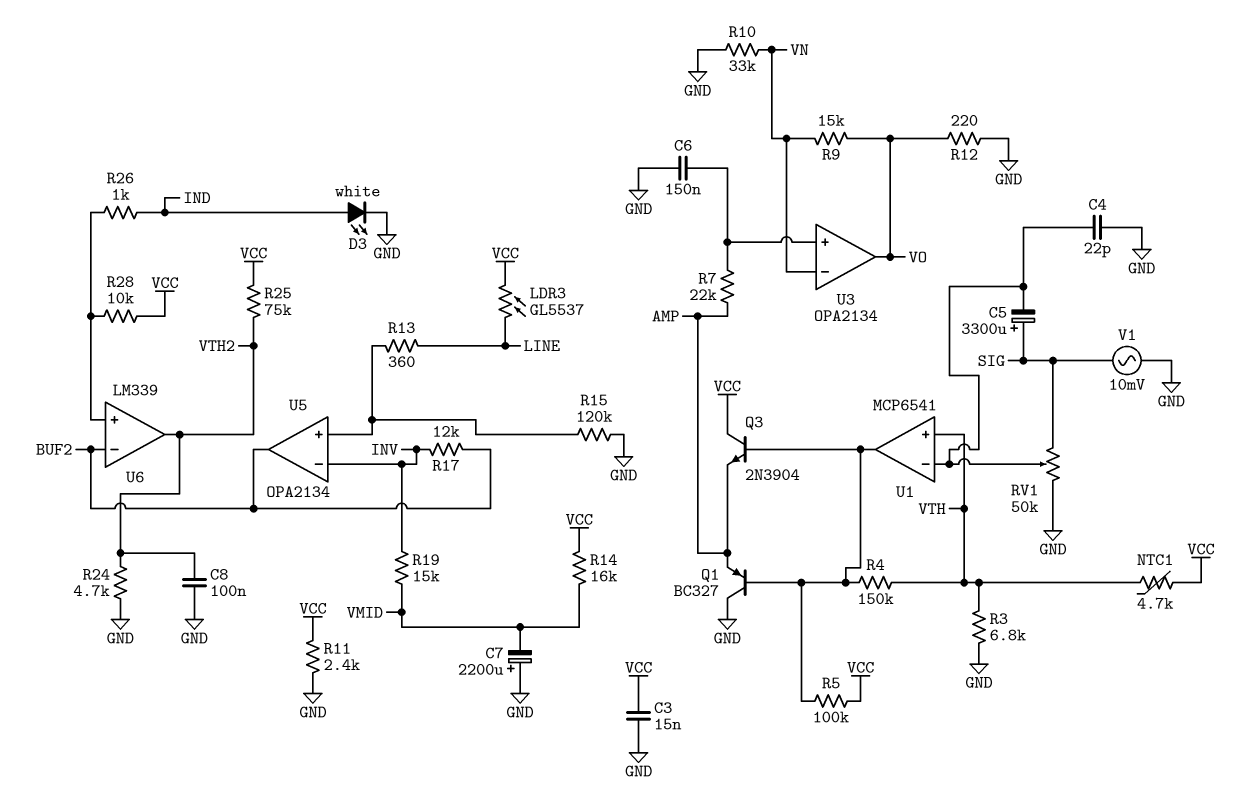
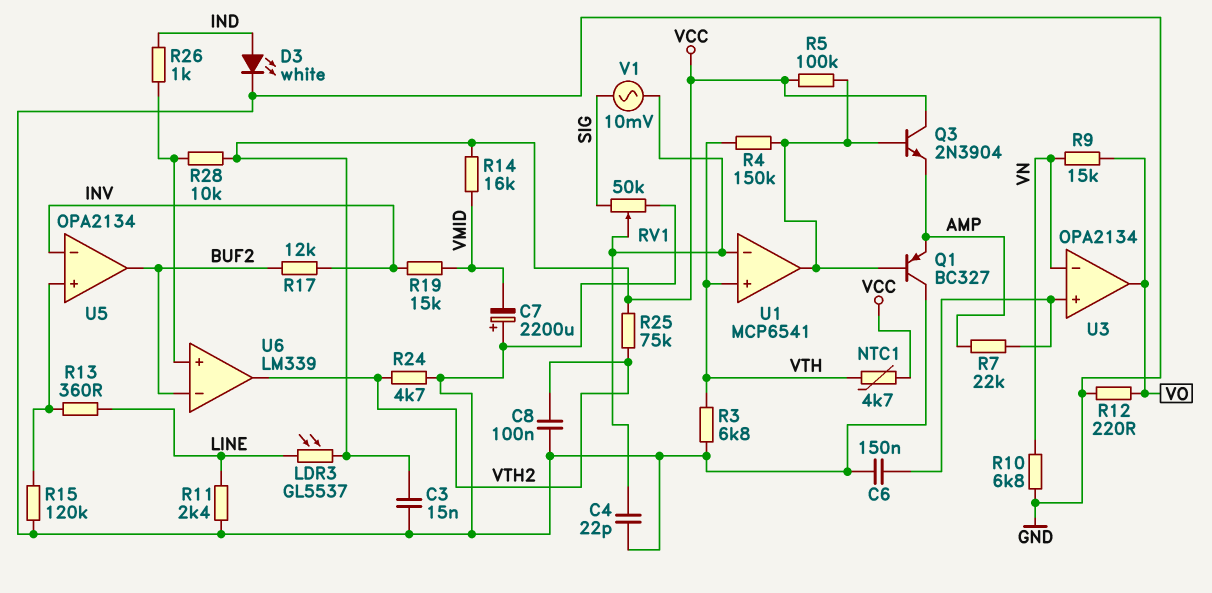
C5: 3300uF (plus SIG, minus U1/in-) -> none
R10: 33k (GND, VN) -> 6.8k (GND, VN)
R11: 2.4k (GND, VCC) -> 2.4k (GND, LINE)
V1: AC 10mV (GND, SIG) -> AC 10mV (SIG, U1/in-)

